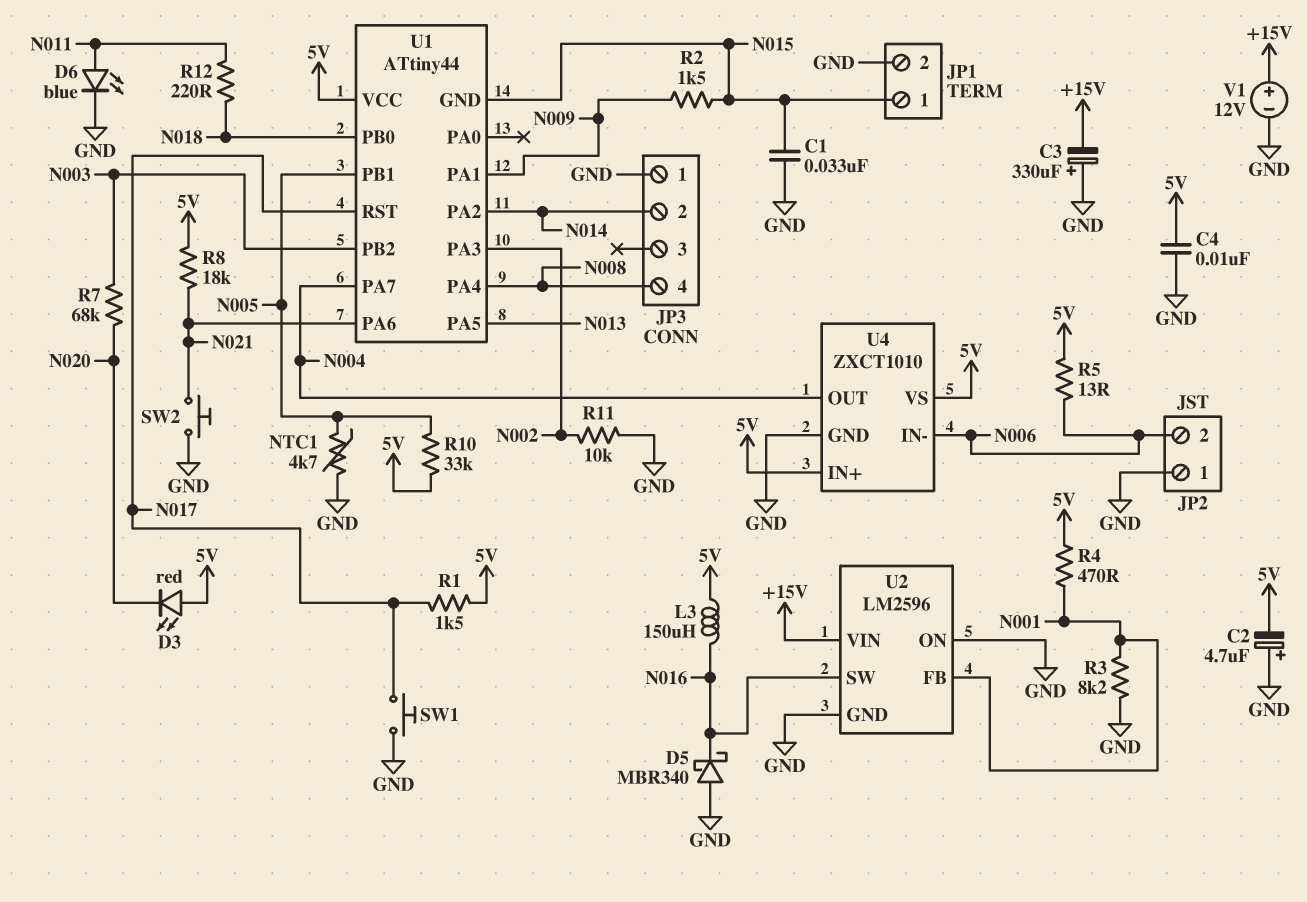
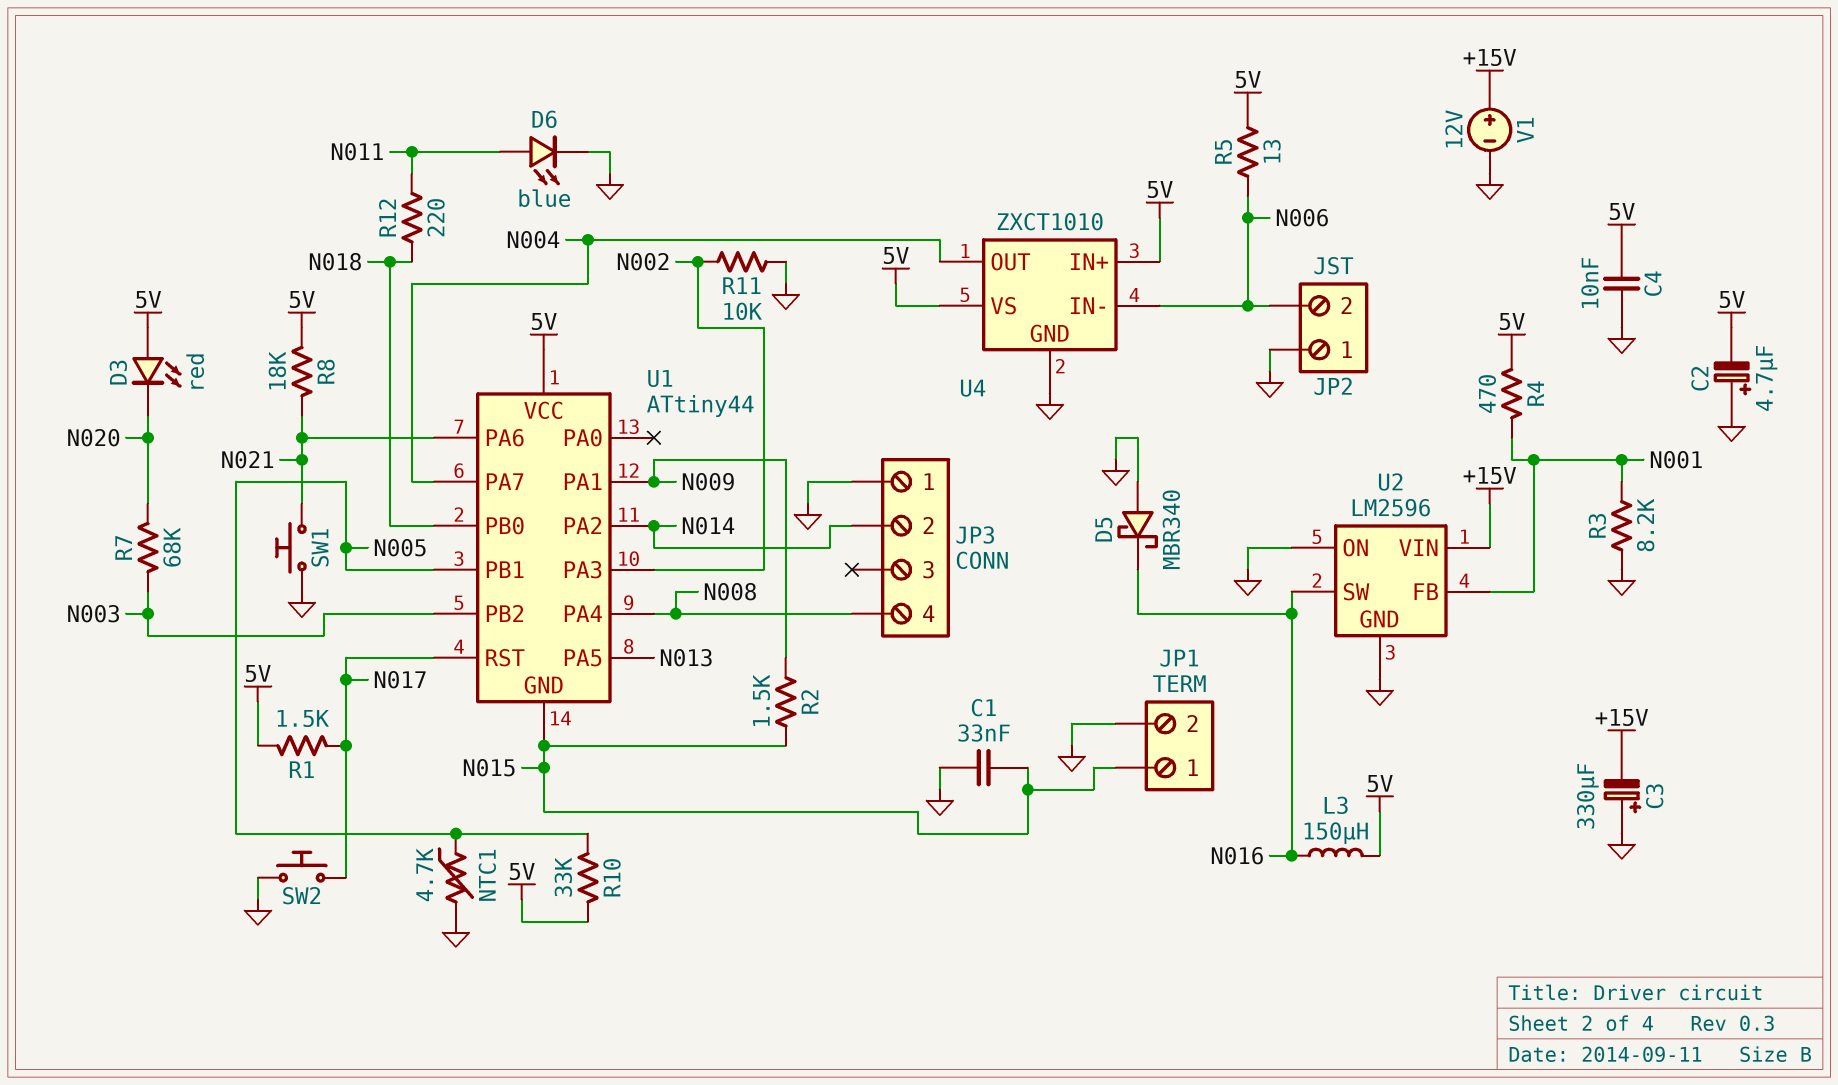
SW1: button (GND, N017) -> button (GND, N021)
SW2: button (GND, N021) -> button (GND, N017)

